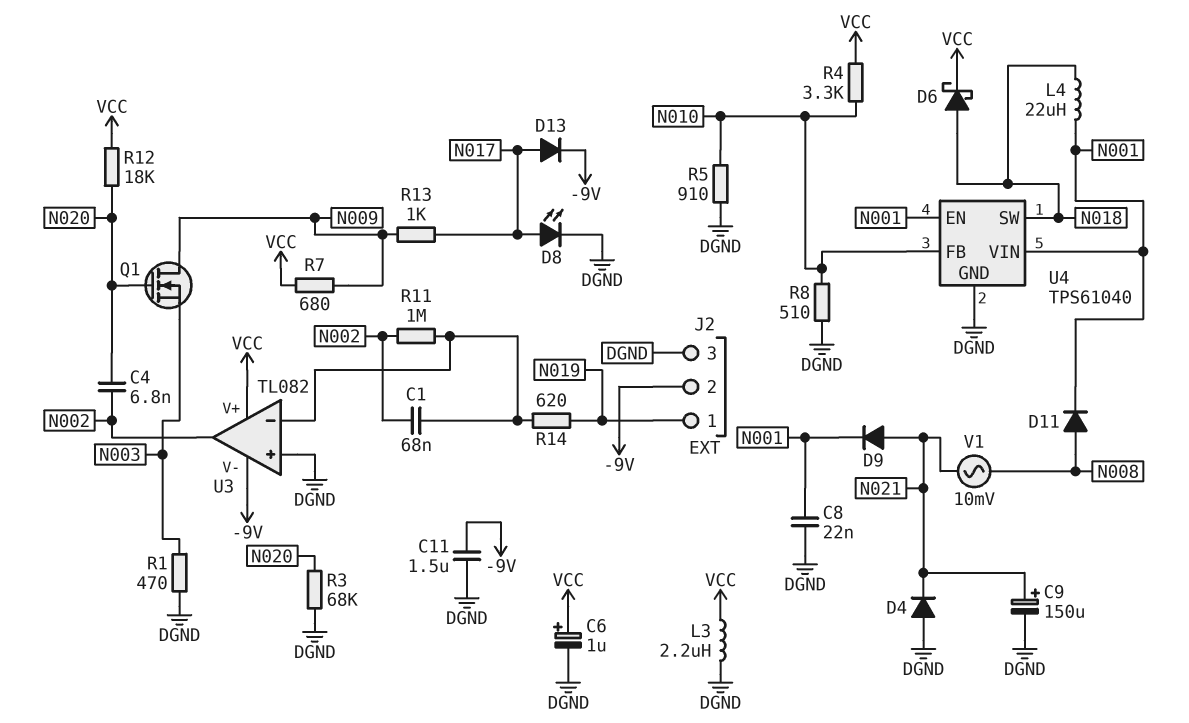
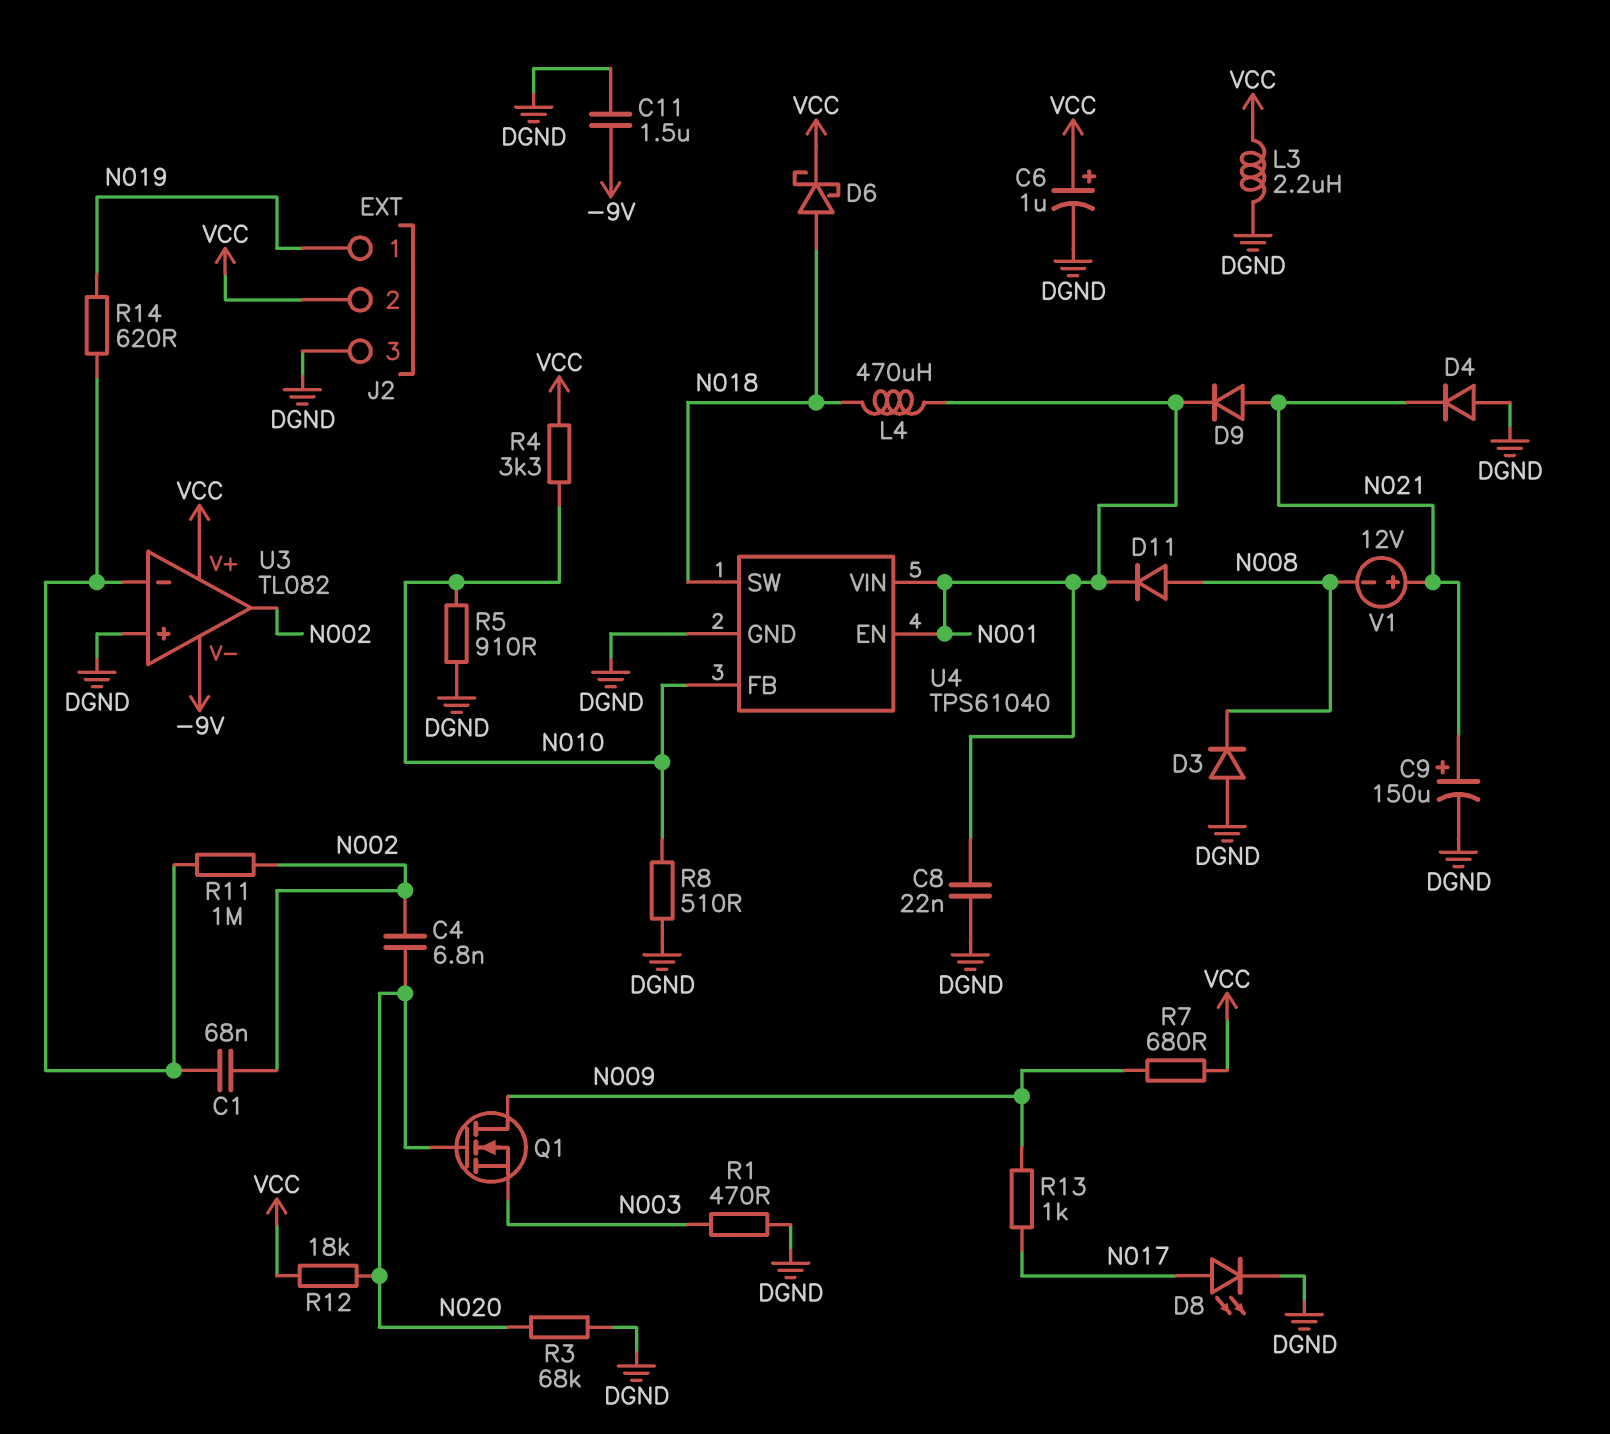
D3: none -> diode (A DGND, K N008)
D13: diode (A N017, K -9V) -> none
J2 pin 2: -9V -> VCC
L4: 22uH (N001, N018) -> 470uH (N001, N018)
V1: AC 10mV (N008, N021) -> 12V (plus N021, minus N008)

